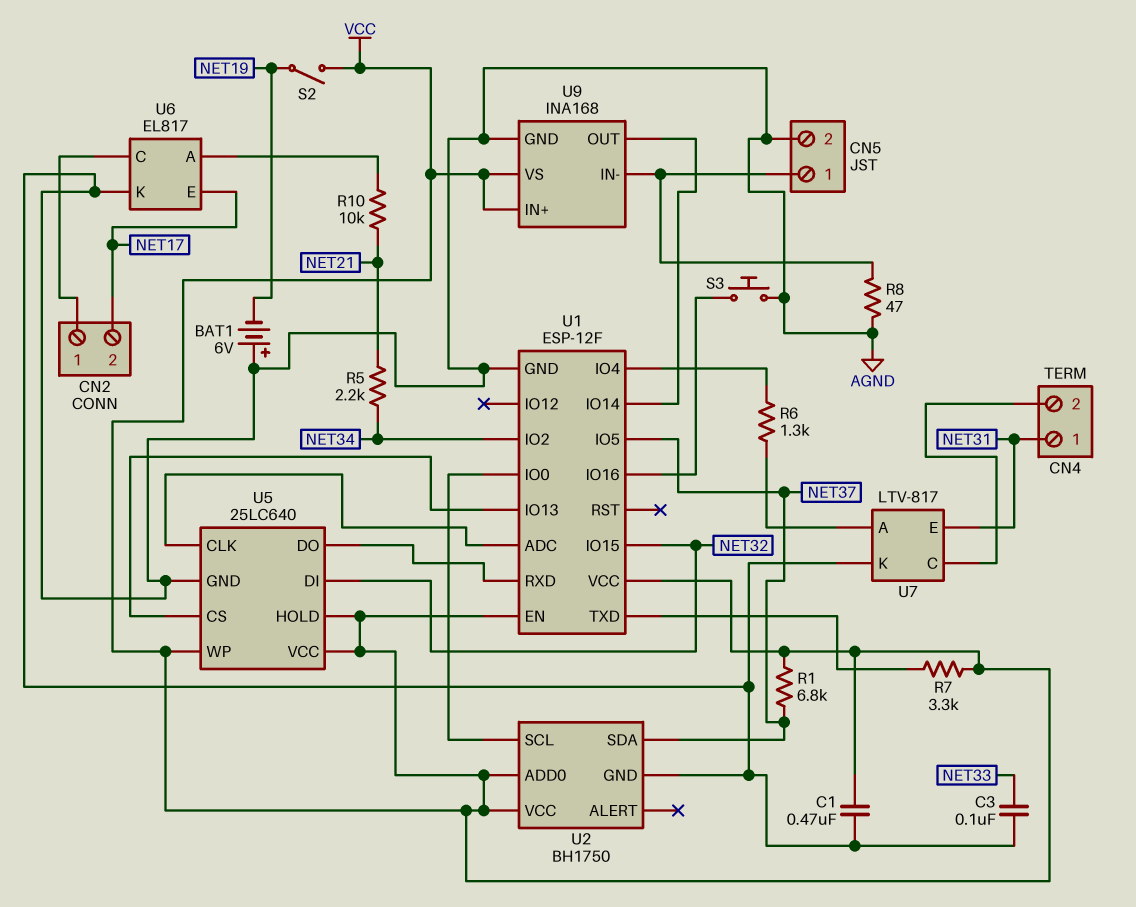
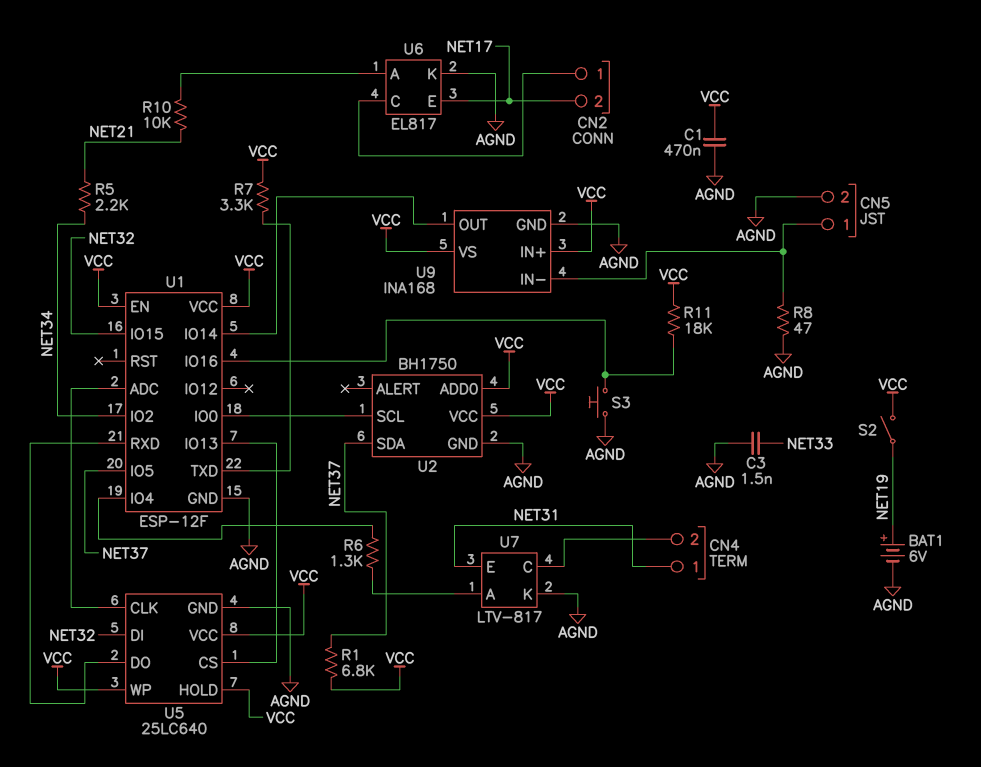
BAT1: 6V (plus AGND, minus NET19) -> 6V (plus NET19, minus AGND)
C3: 100nF (AGND, NET33) -> 1.5nF (AGND, NET33)
R11: none -> 18k (U1/IO16, VCC)

